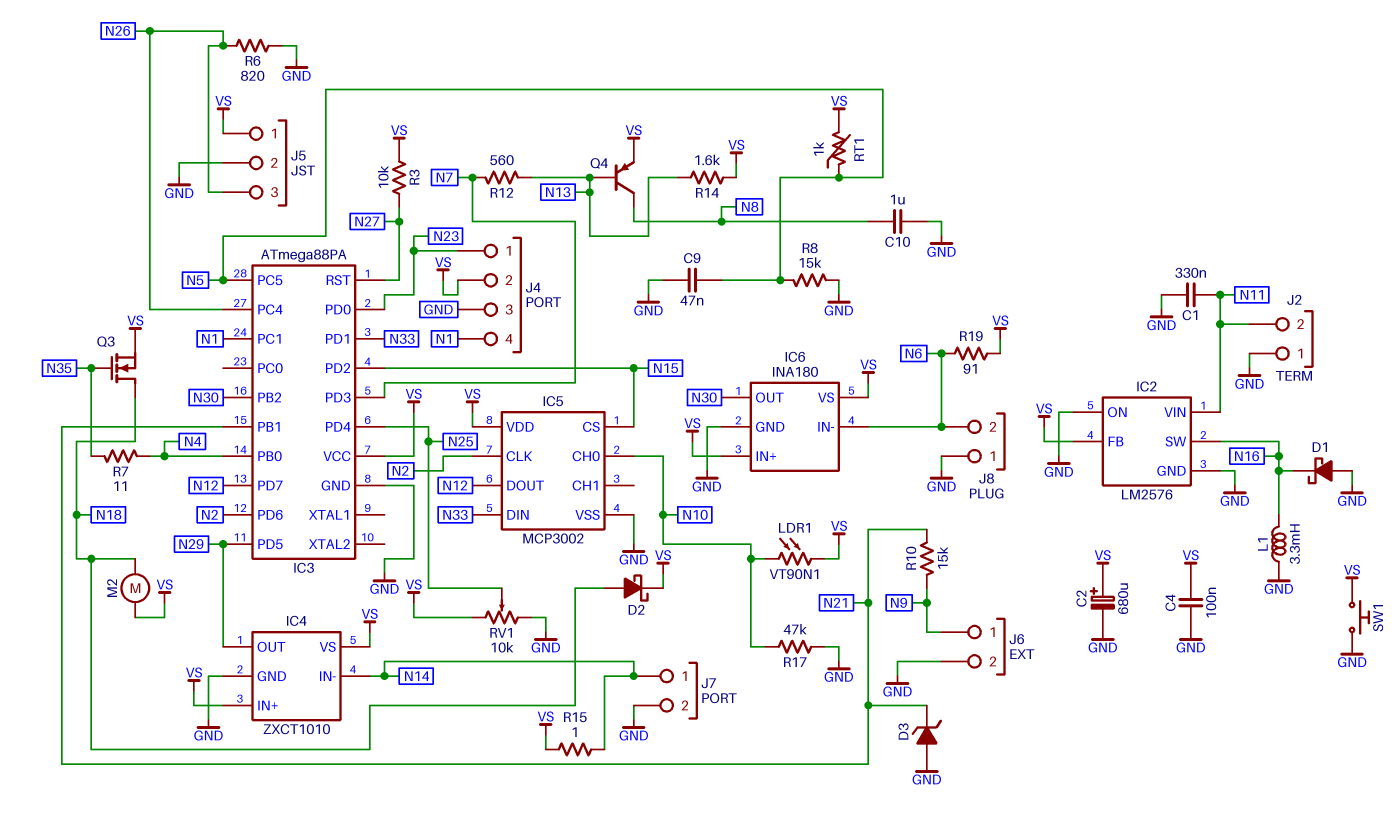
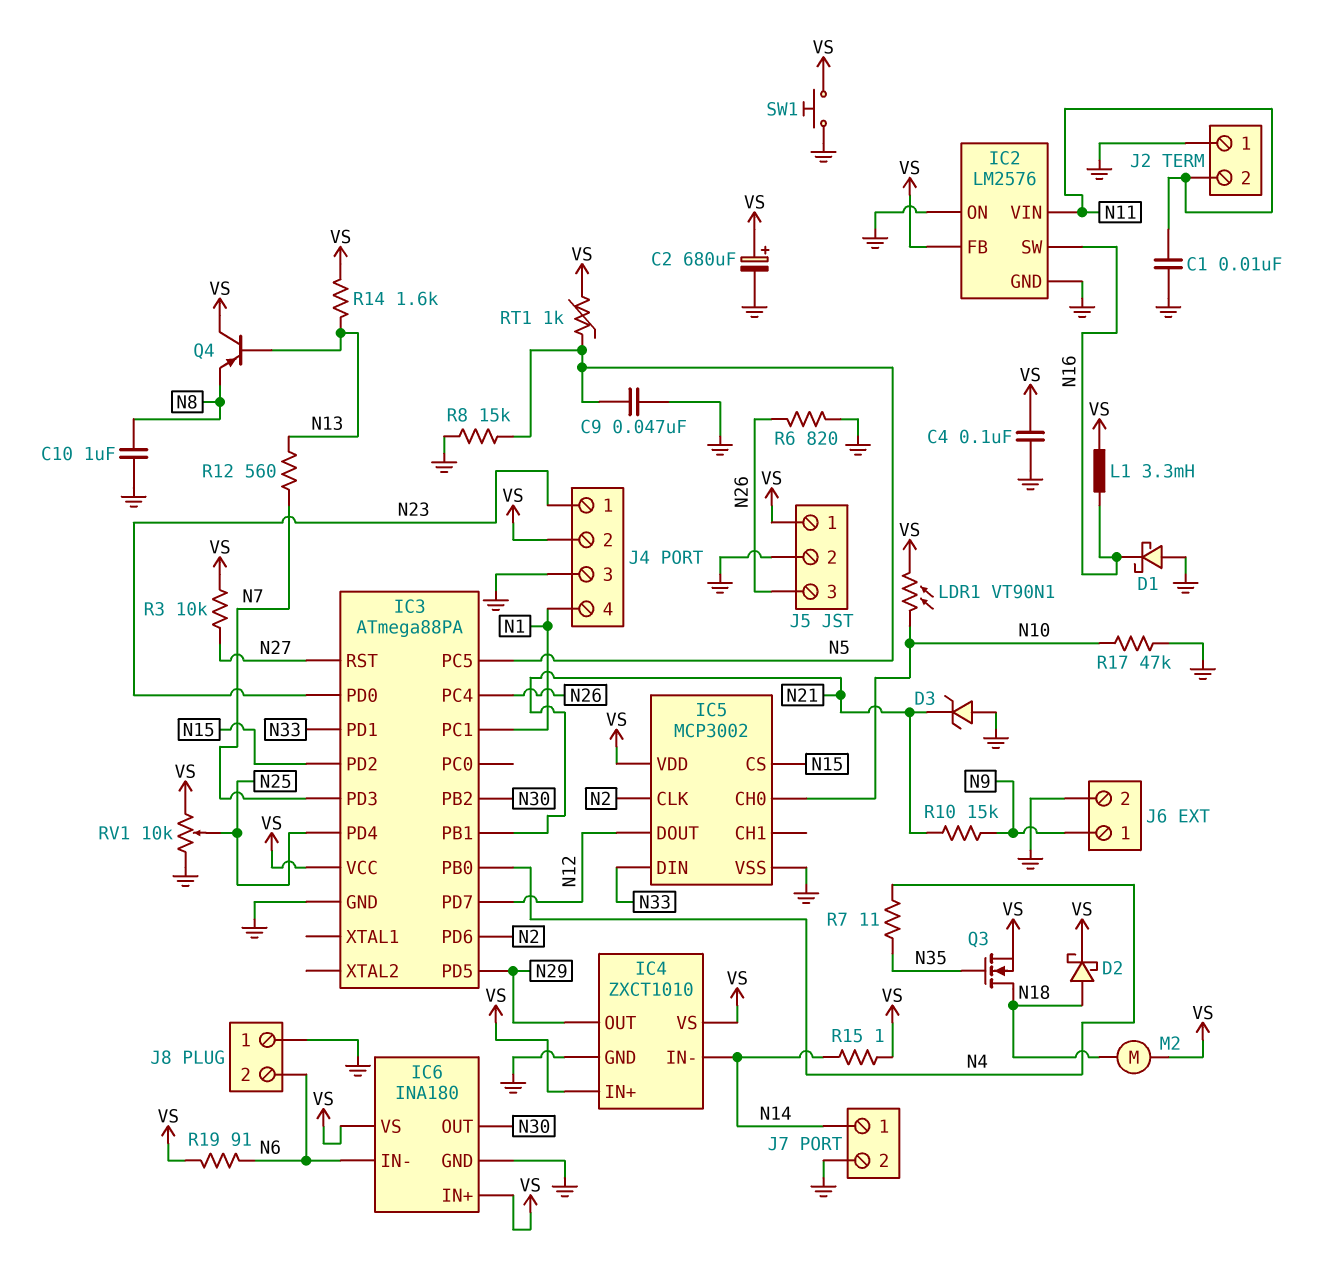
C1: 330nF (GND, N11) -> 10nF (GND, N11)
L1: 3.3mH (GND, N16) -> 3.3mH (N16, VS)
Q4: PNP (B N13, C N8, E VS) -> PNP (B N13, C VS, E N8)

